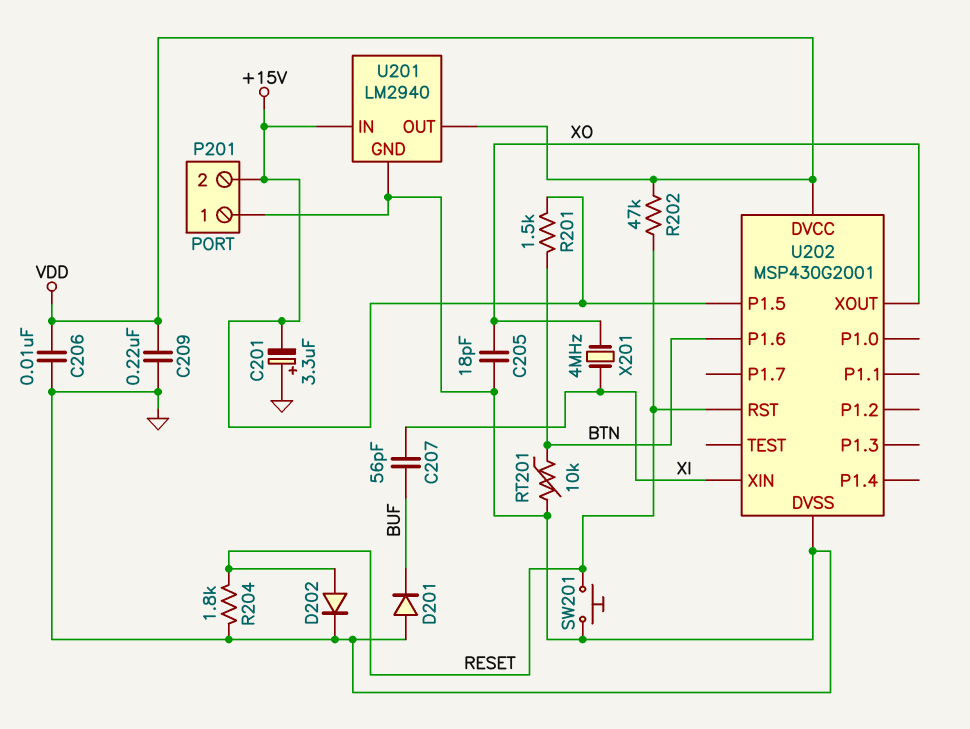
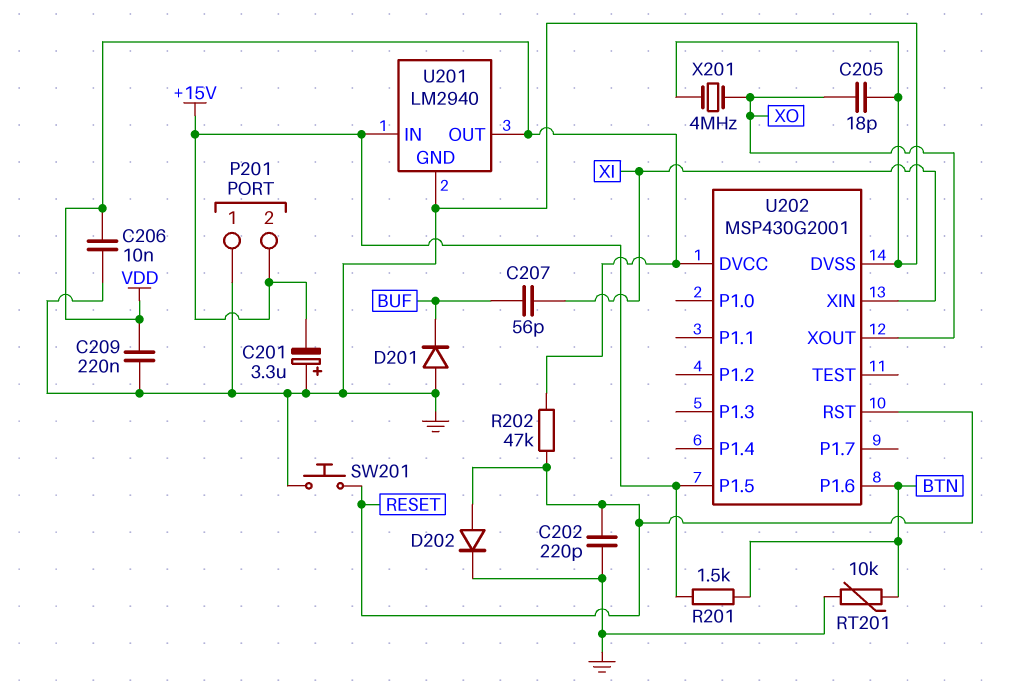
C202: none -> 220pF (GND, RESET)
R204: 1.8k (GND, RESET) -> none
X201: 4MHz (XI, XO) -> 4MHz (GND, XO)

